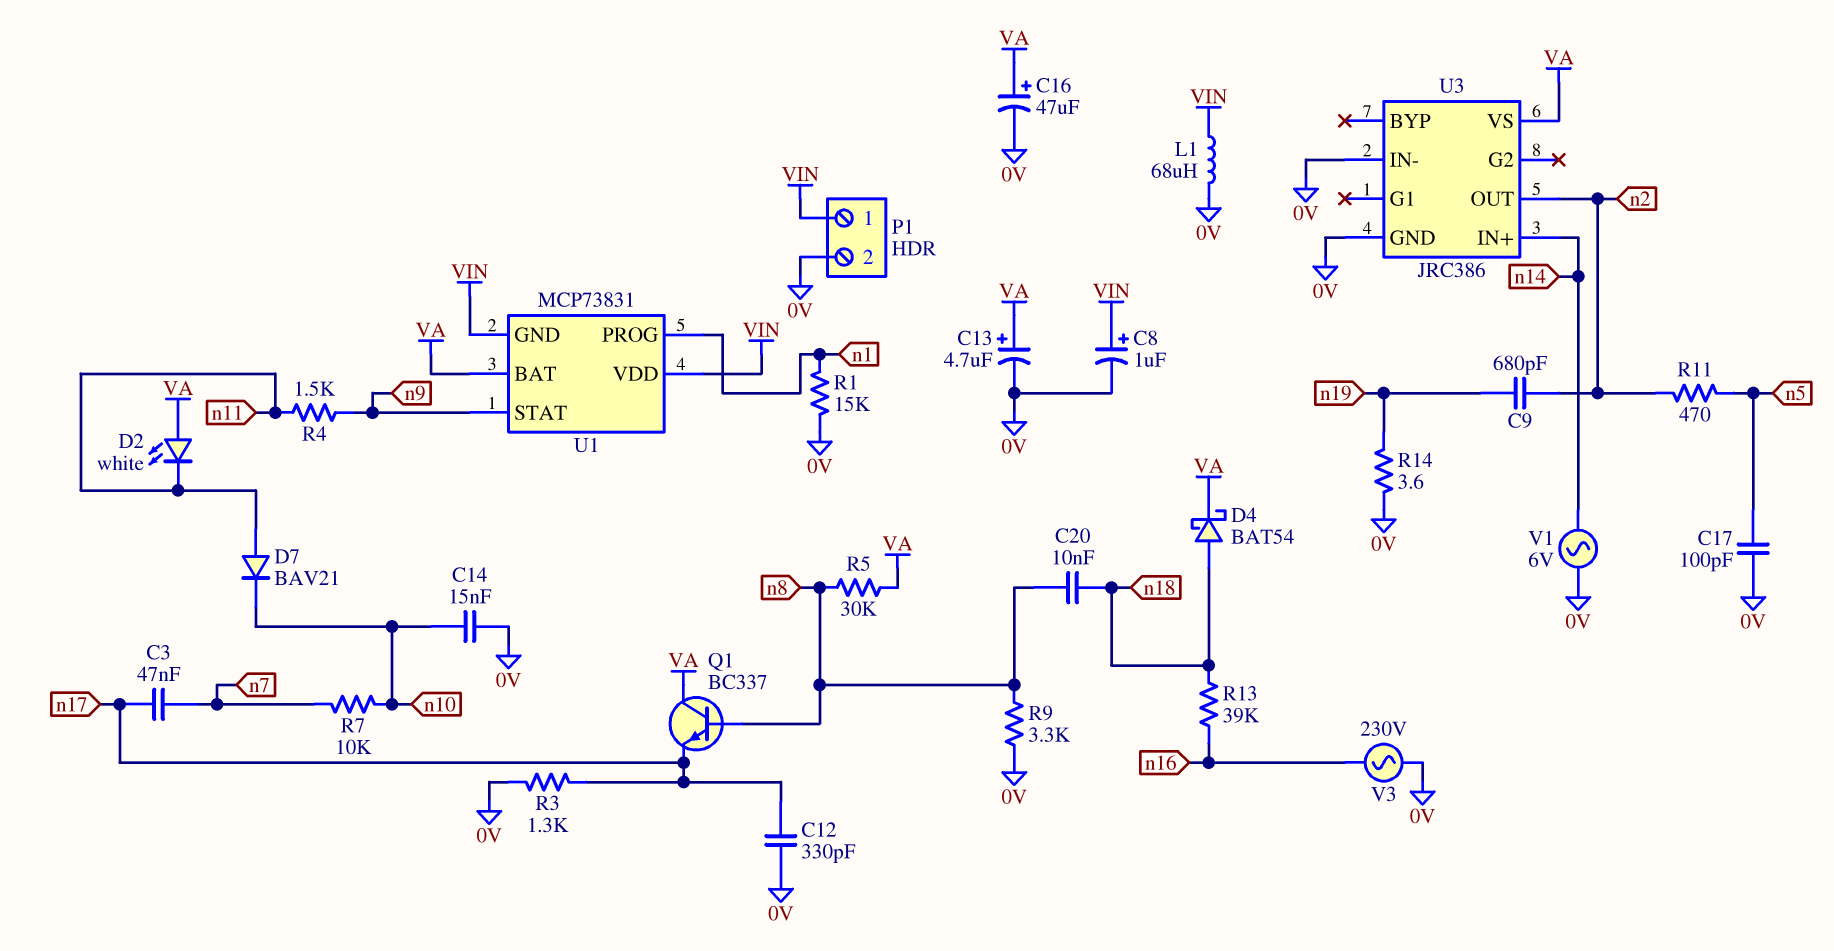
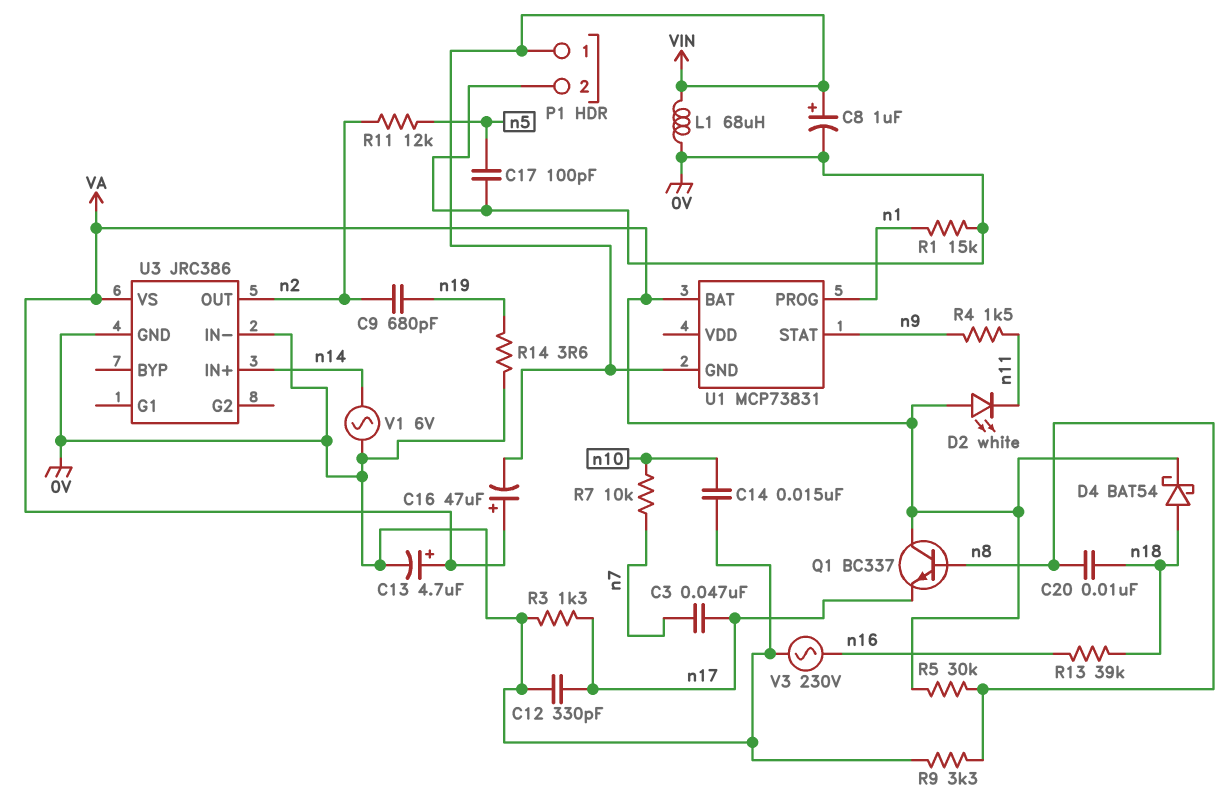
C16: 47uF (plus VA, minus 0V) -> 47uF (plus VA, minus VIN)
D7: diode BAV21 (A n11, K n10) -> none
R11: 470 (n2, n5) -> 12k (n2, n5)
U1 pin VDD: VIN -> none

